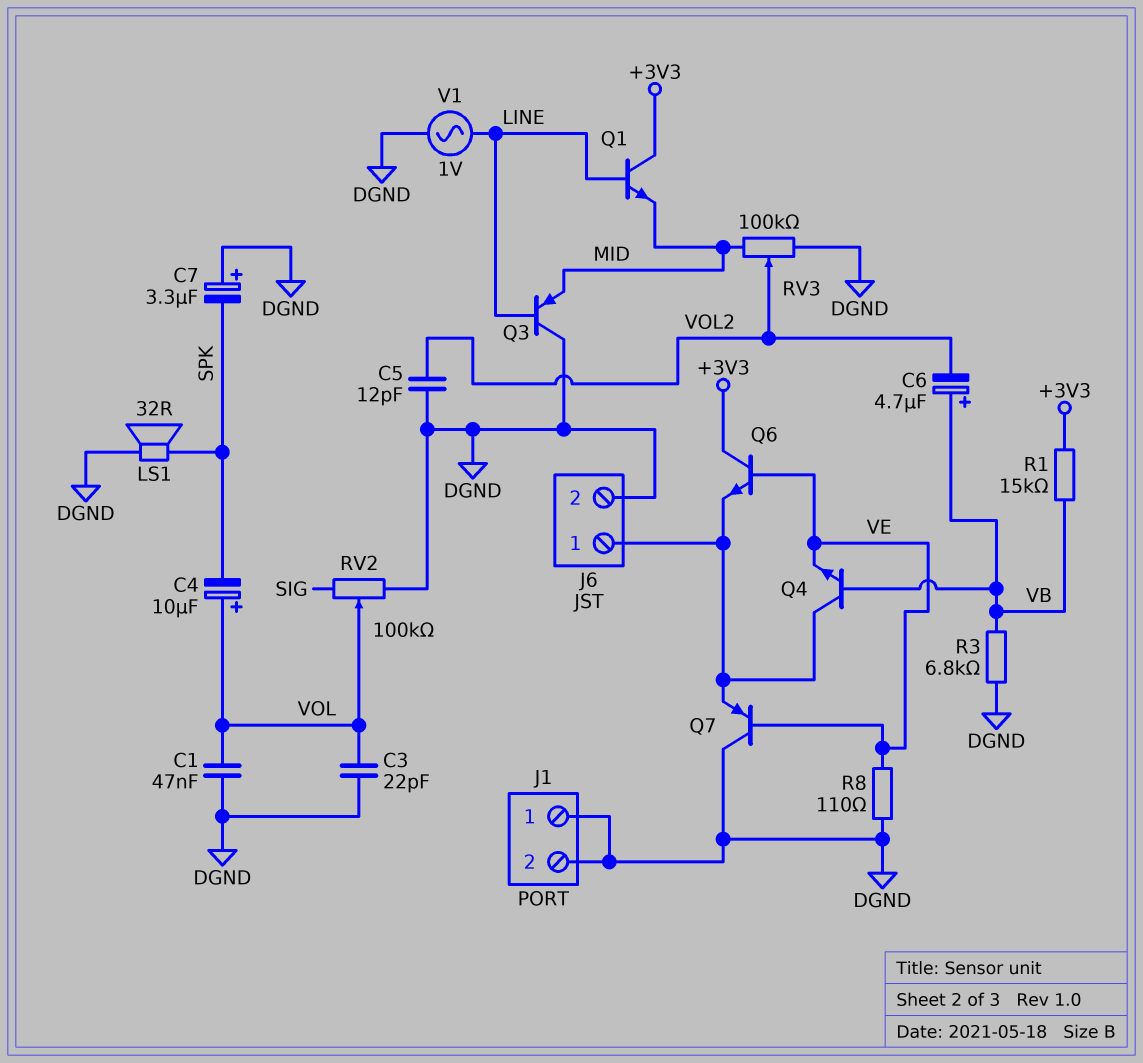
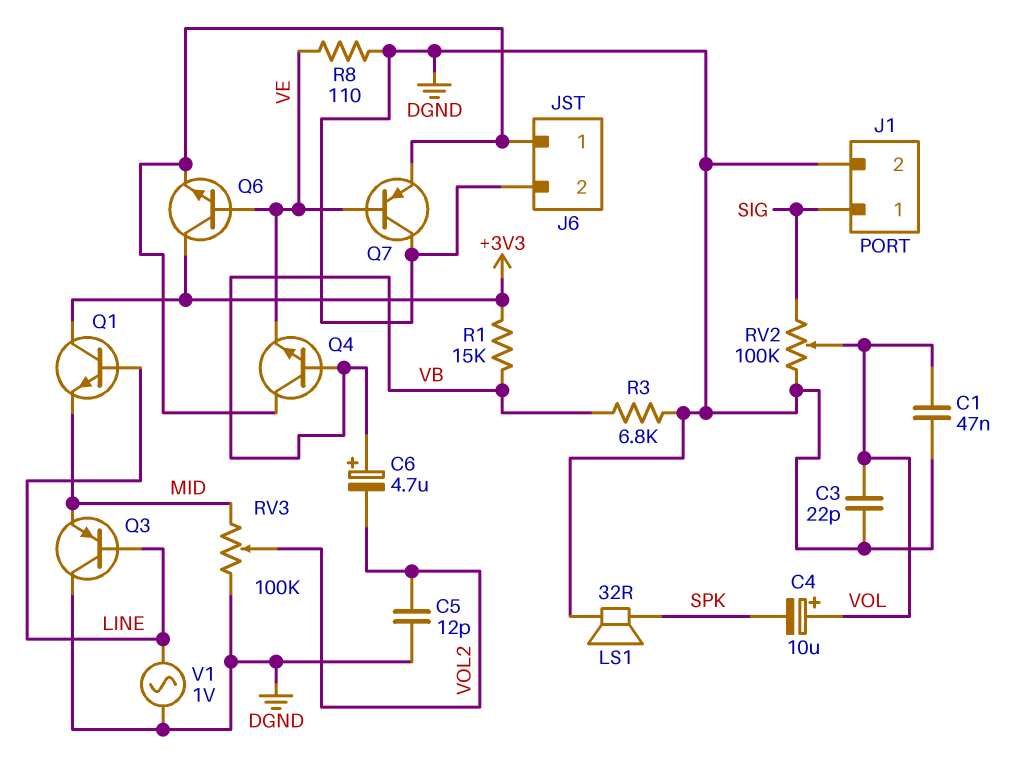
C7: 3.3uF (plus DGND, minus SPK) -> none
J1 pin 1: DGND -> SIG

